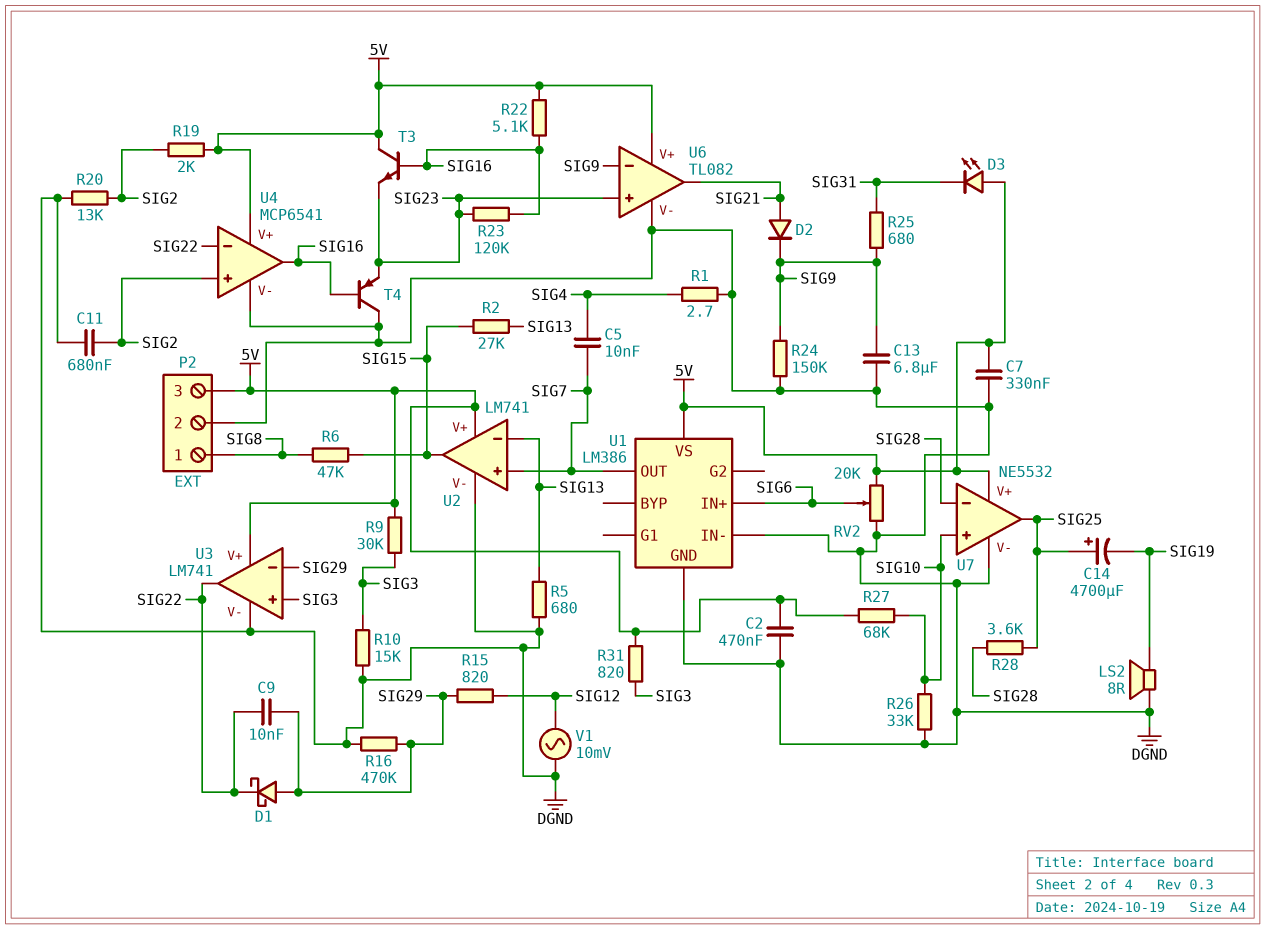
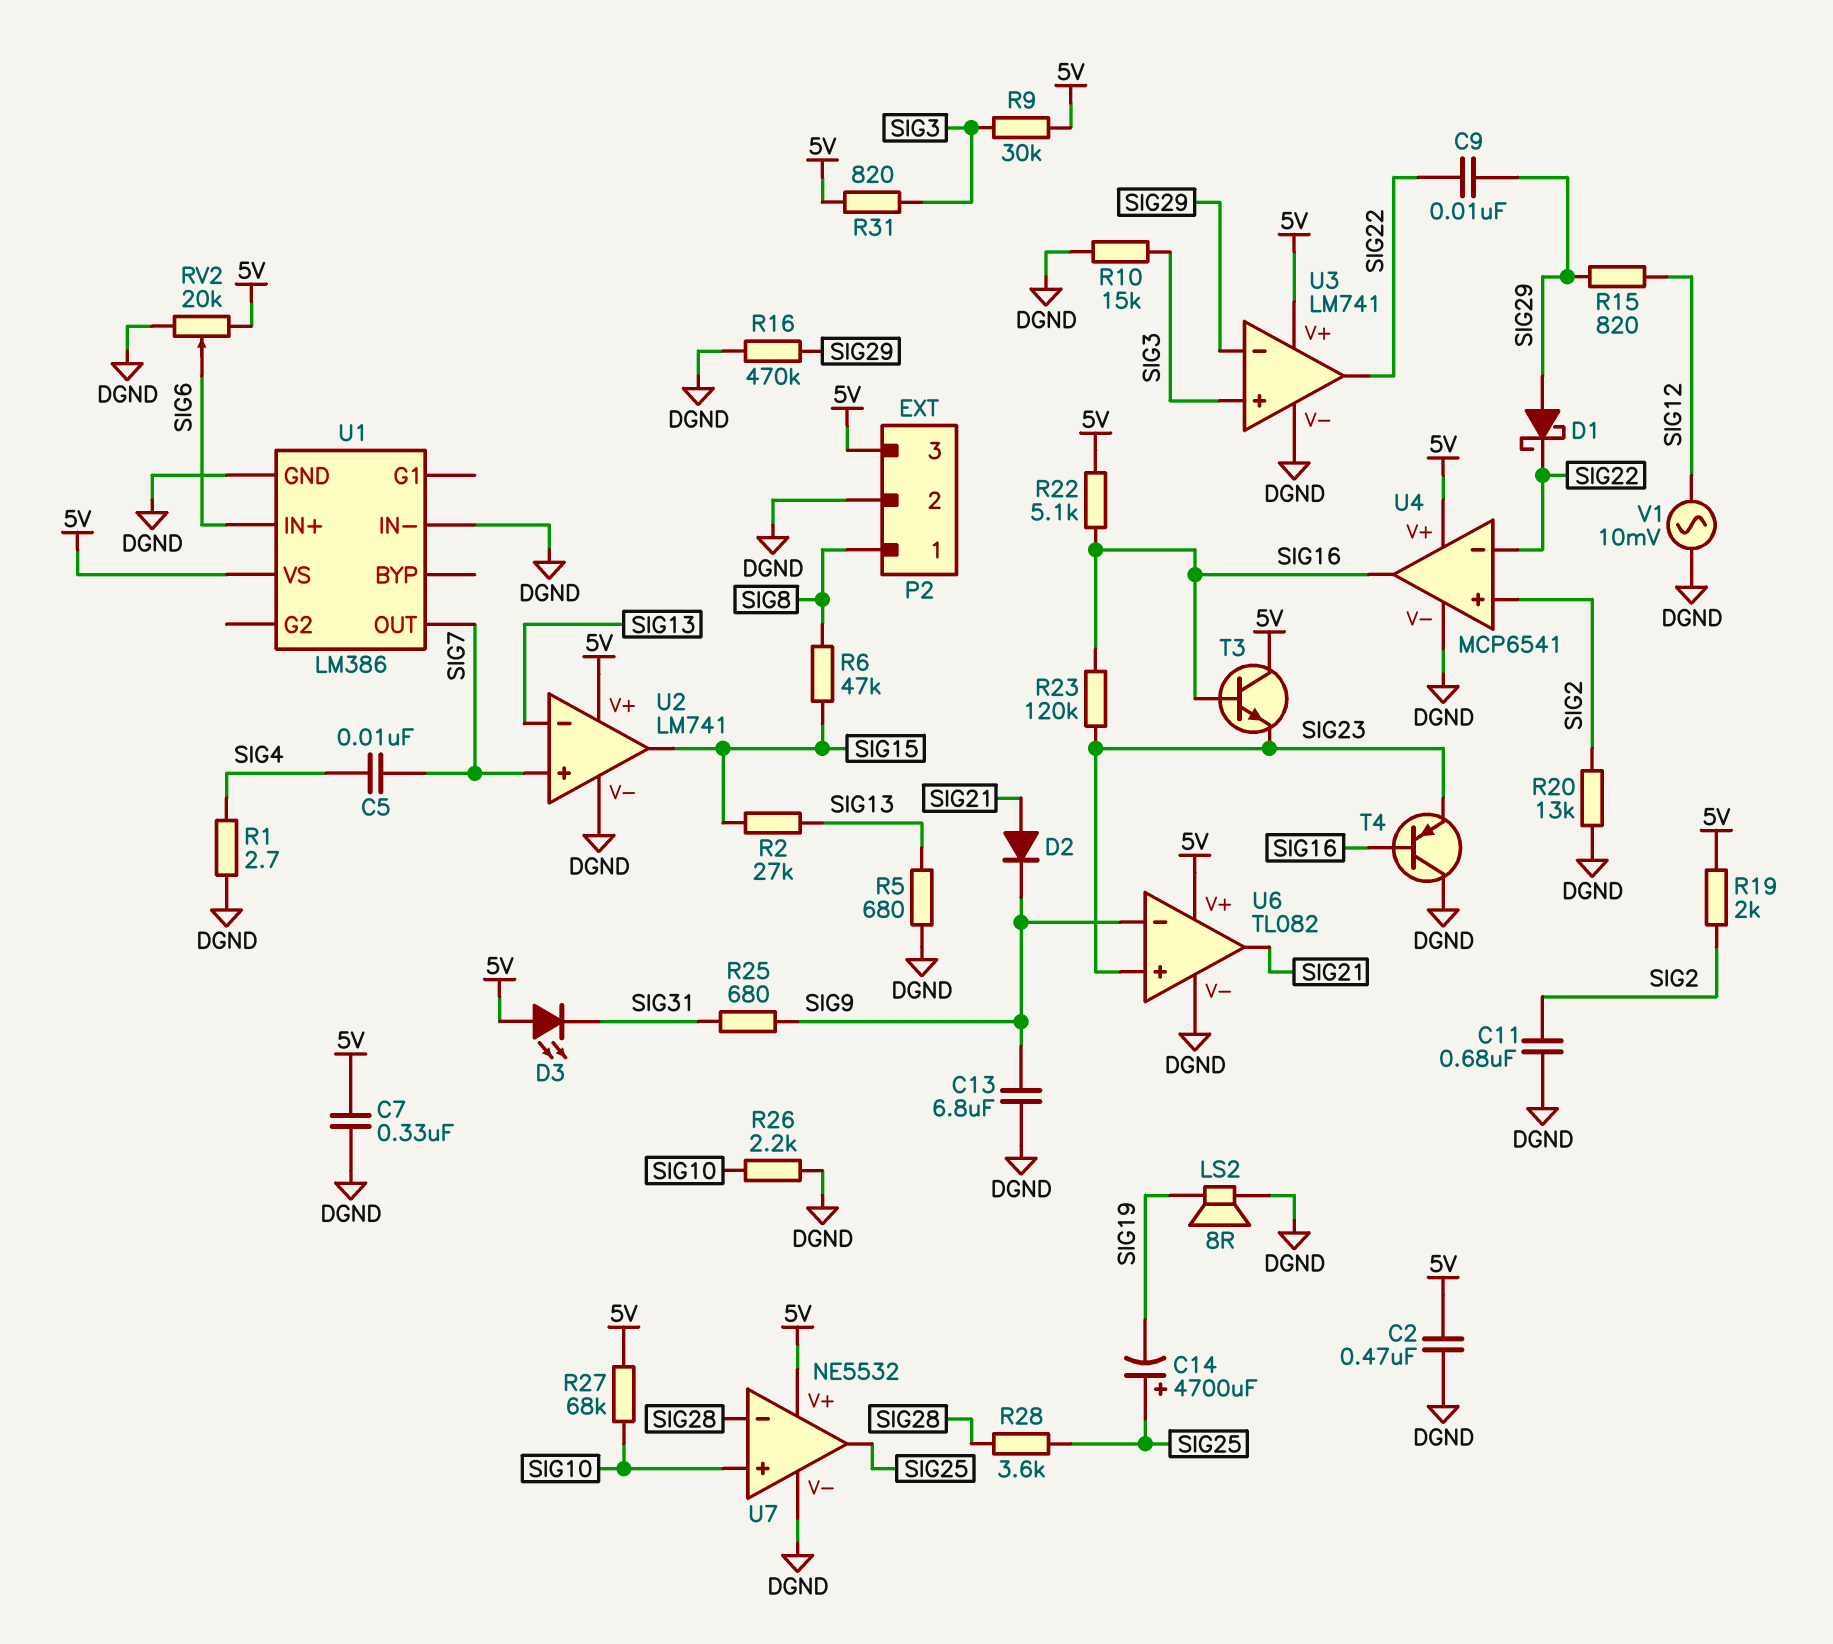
R24: 150k (DGND, SIG9) -> none
R26: 33k (DGND, SIG10) -> 2.2k (DGND, SIG10)

